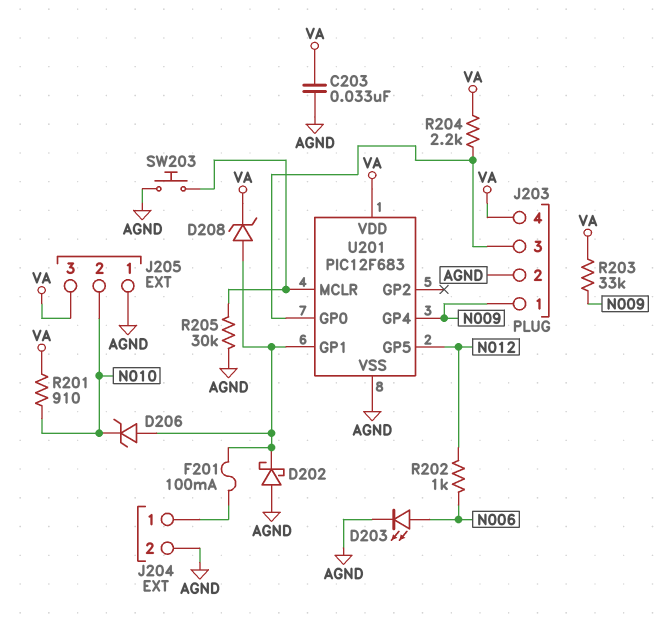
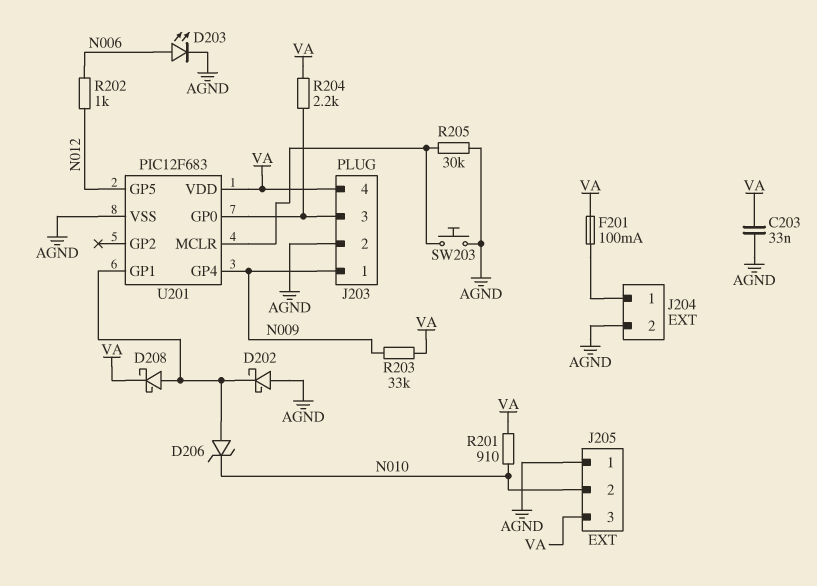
D208: zener (A U201/GP1, K VA) -> schottky (A U201/GP1, K VA)
F201: 100mA (J204/1, U201/GP1) -> 100mA (J204/1, VA)

